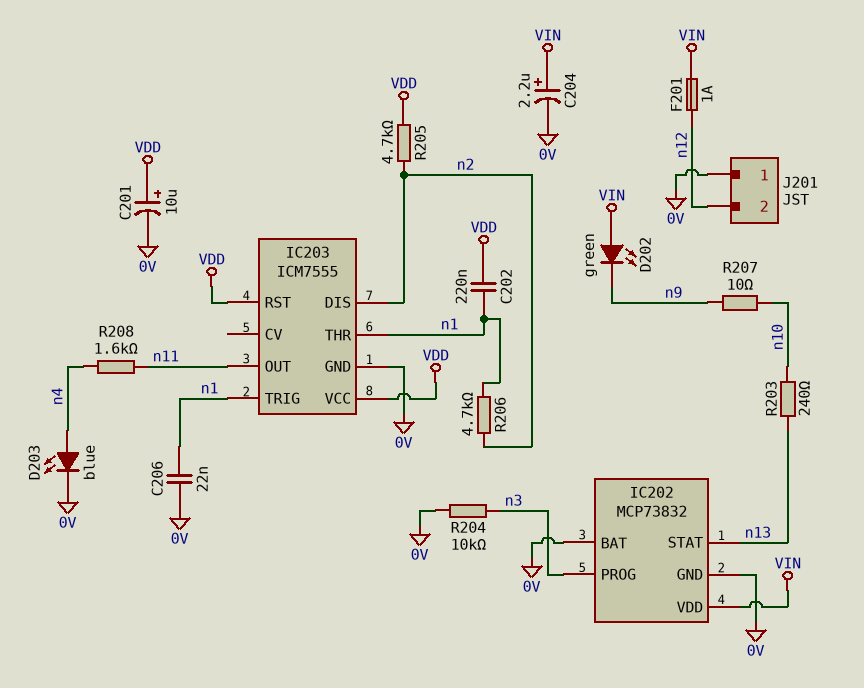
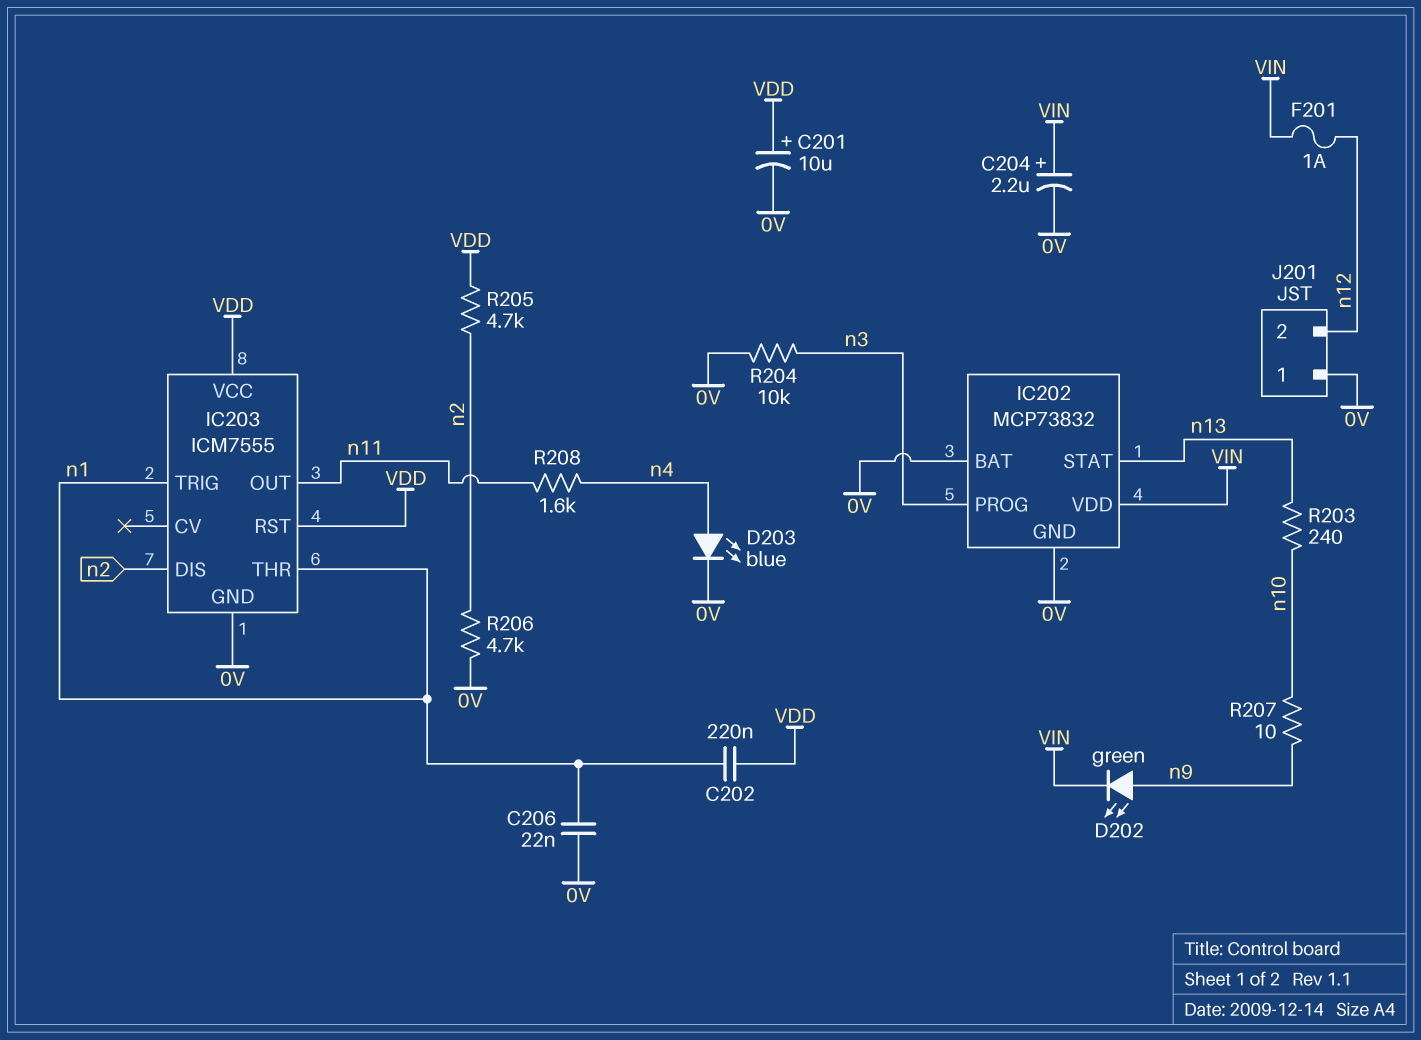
D202: LED green (A VIN, K n9) -> LED green (A n9, K VIN)
R206: 4.7k (n1, n2) -> 4.7k (0V, n2)

